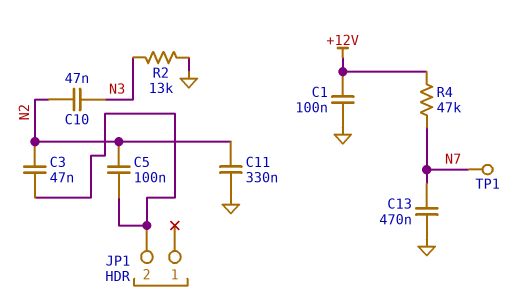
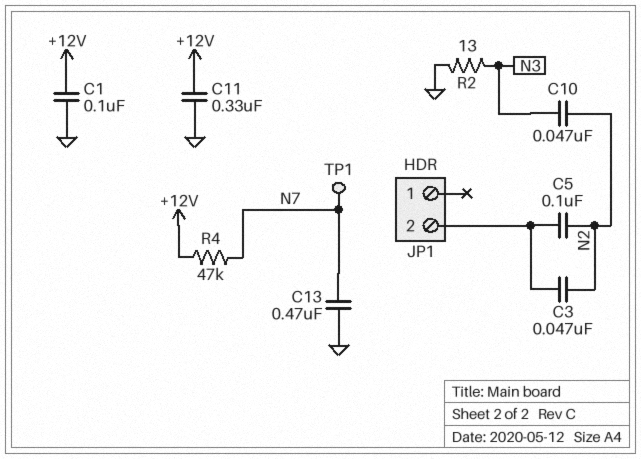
C11: 330nF (GND, N2) -> 330nF (+12V, GND)
R2: 13k (GND, N3) -> 13 (GND, N3)

